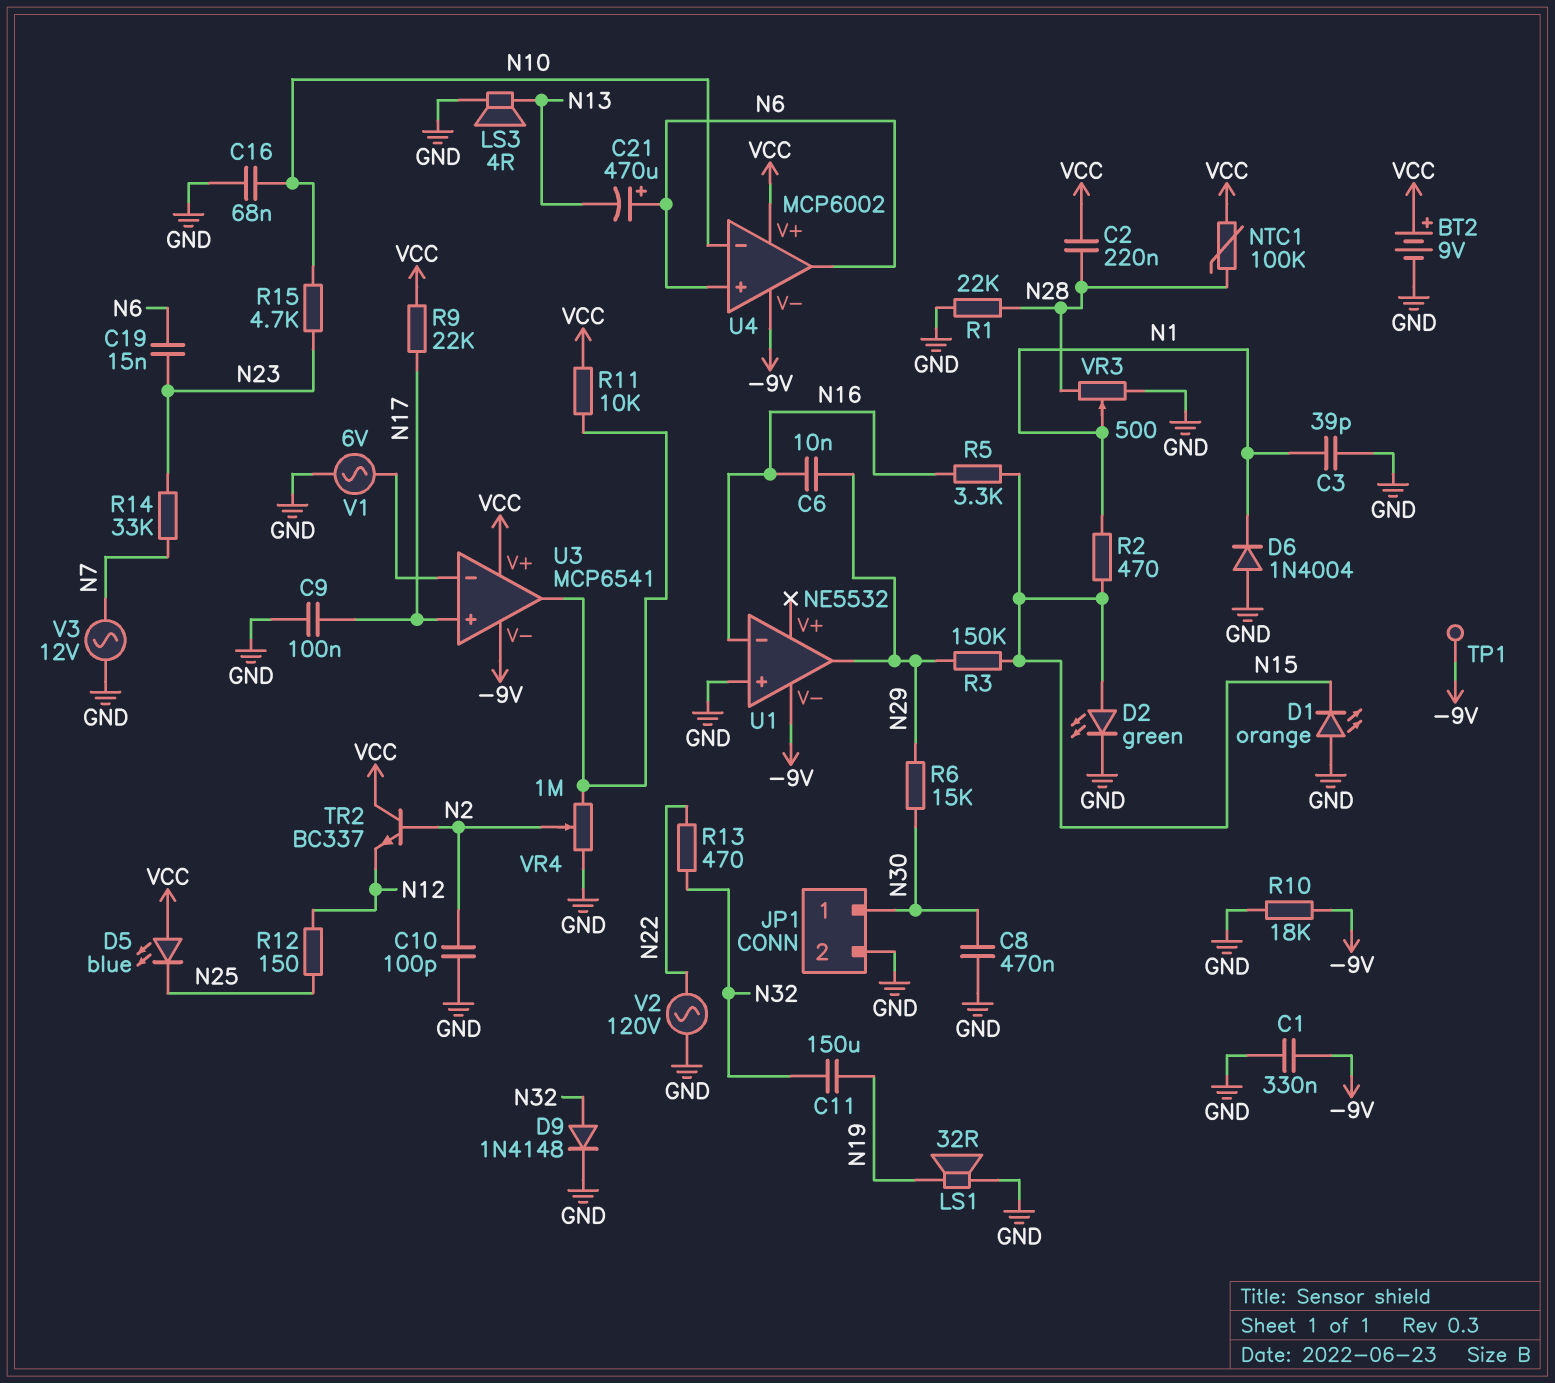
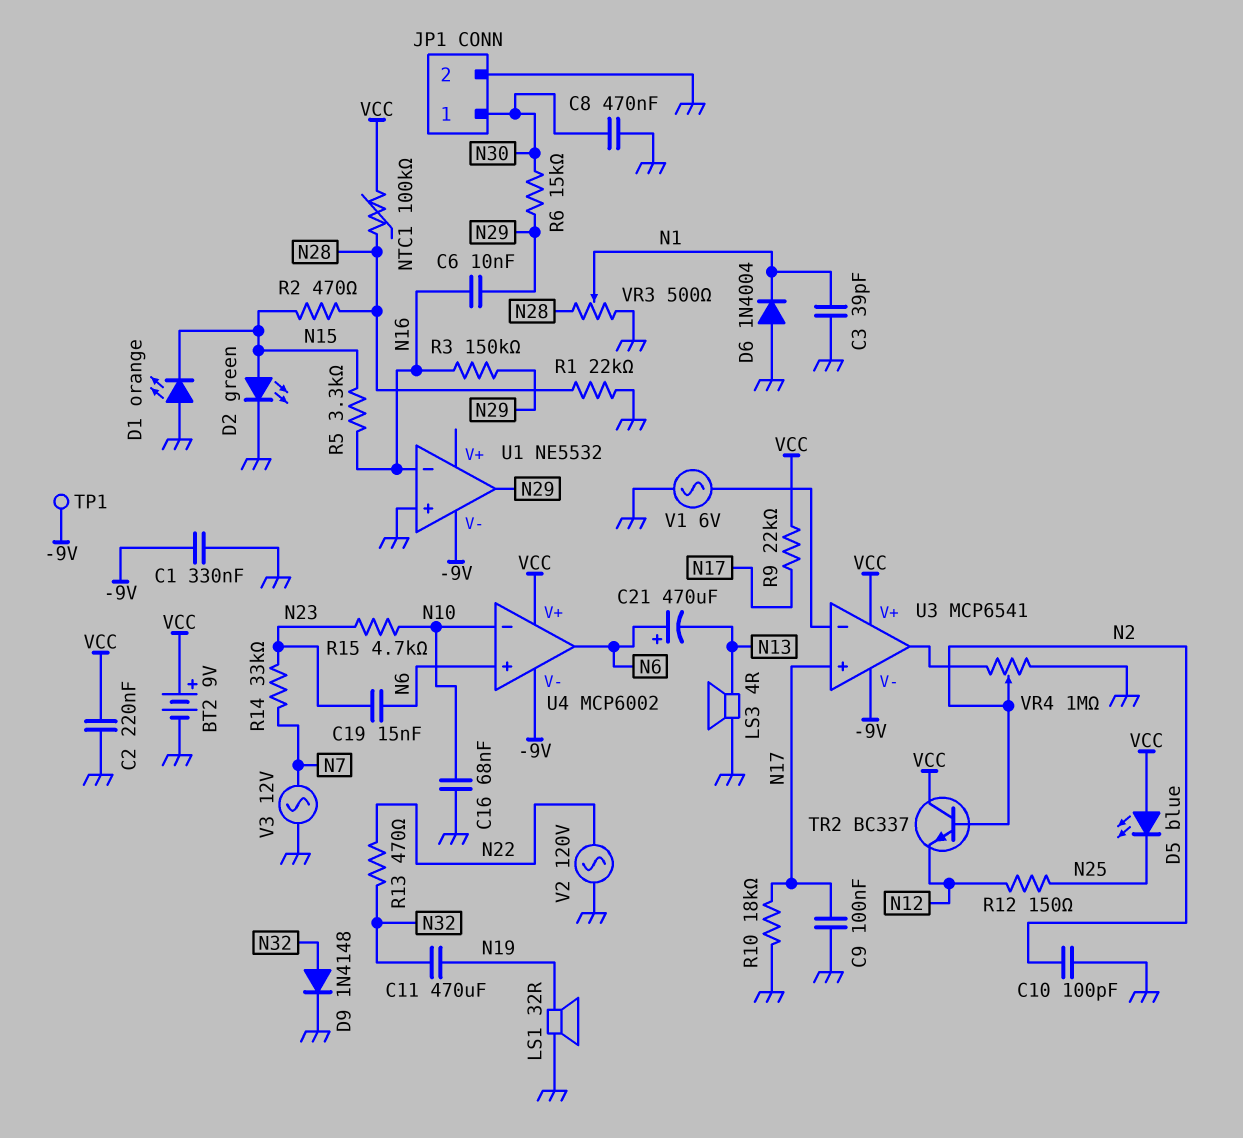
C2: 220nF (N28, VCC) -> 220nF (GND, VCC)
C11: 150uF (N19, N32) -> 470uF (N19, N32)
R2: 470 (N1, N15) -> 470 (N15, N28)
R3: 150k (N15, N29) -> 150k (N16, N29)
R10: 18k (-9V, GND) -> 18k (GND, N17)
R11: 10k (U3/out, VCC) -> none

